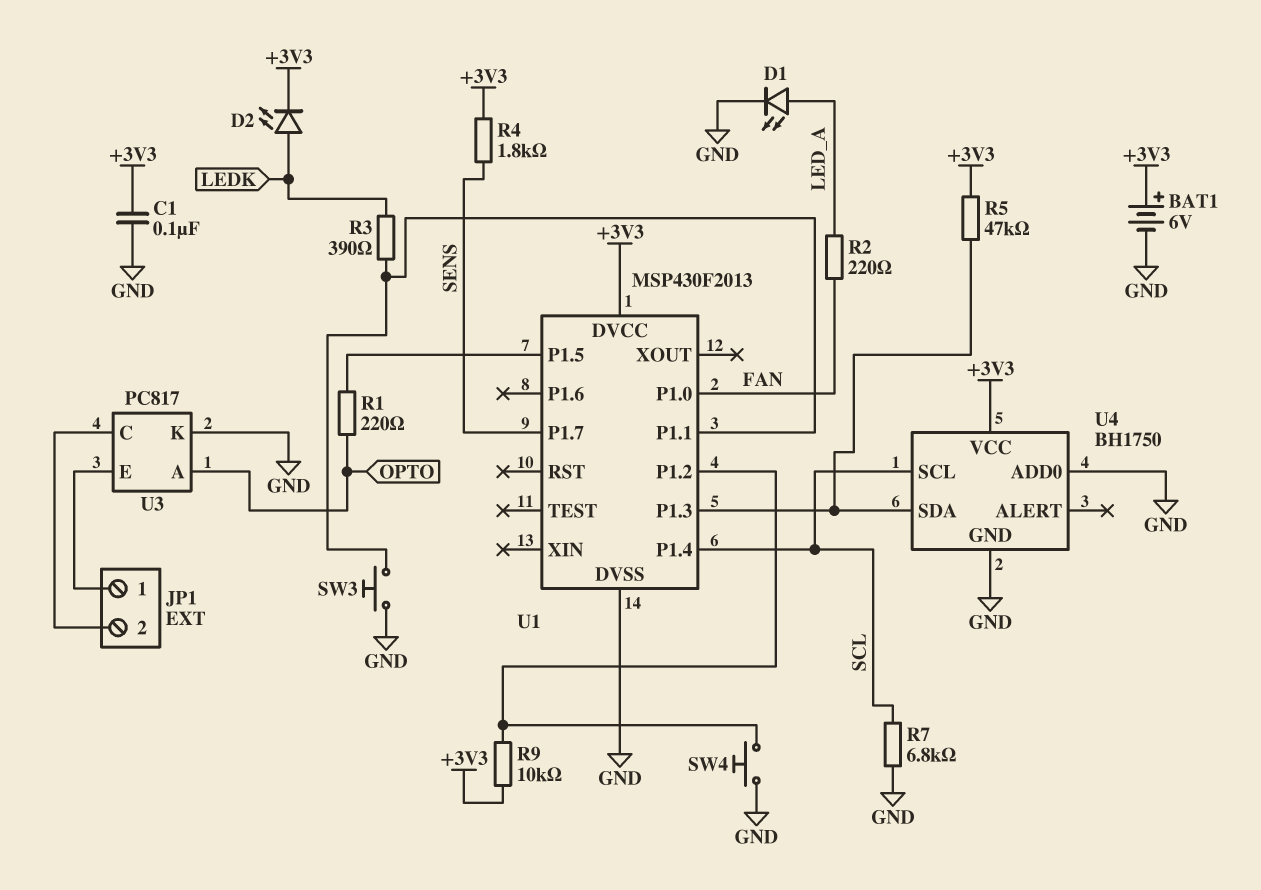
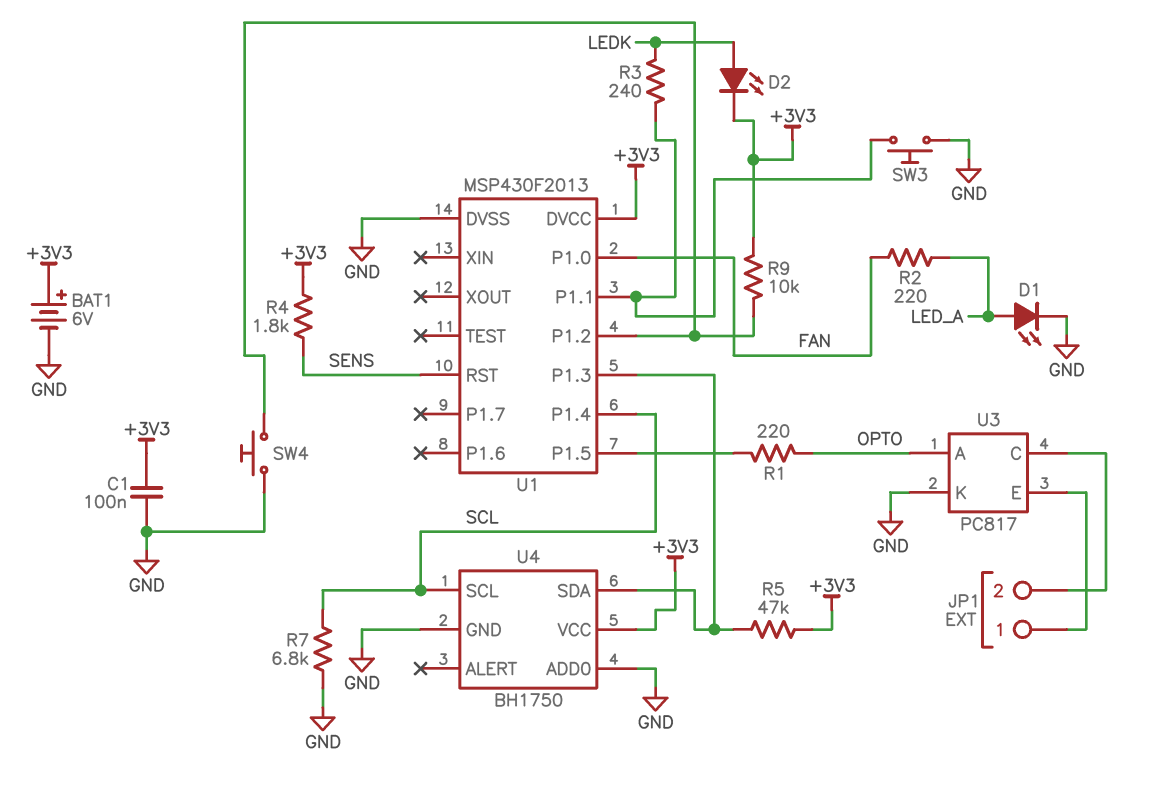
R3: 390 (LEDK, U1/P1.1) -> 240 (LEDK, U1/P1.1)
U1 pin P1.7: SENS -> none
U1 pin RST: none -> SENS

